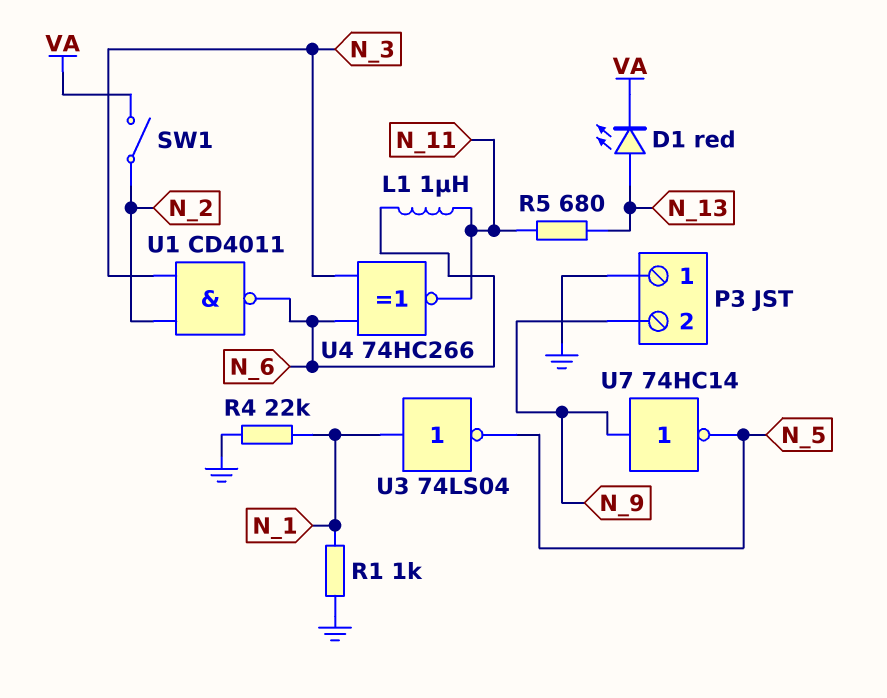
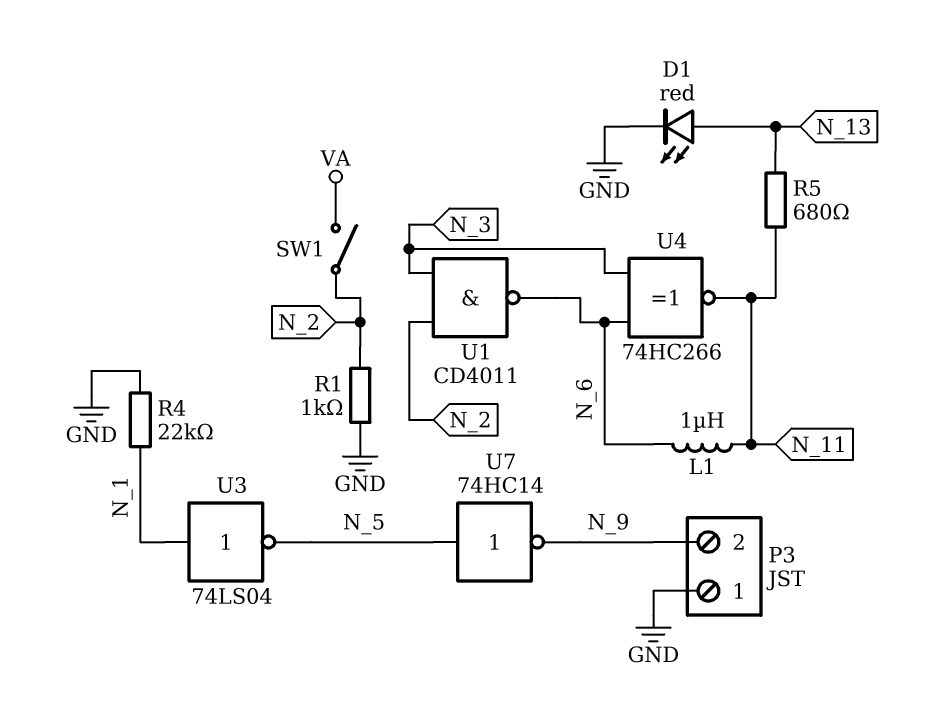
D1: LED red (A N_13, K VA) -> LED red (A N_13, K GND)
R1: 1k (GND, N_1) -> 1k (GND, N_2)
U7: NOT 74HC14 (in N_9, out N_5) -> NOT 74HC14 (in N_5, out N_9)

